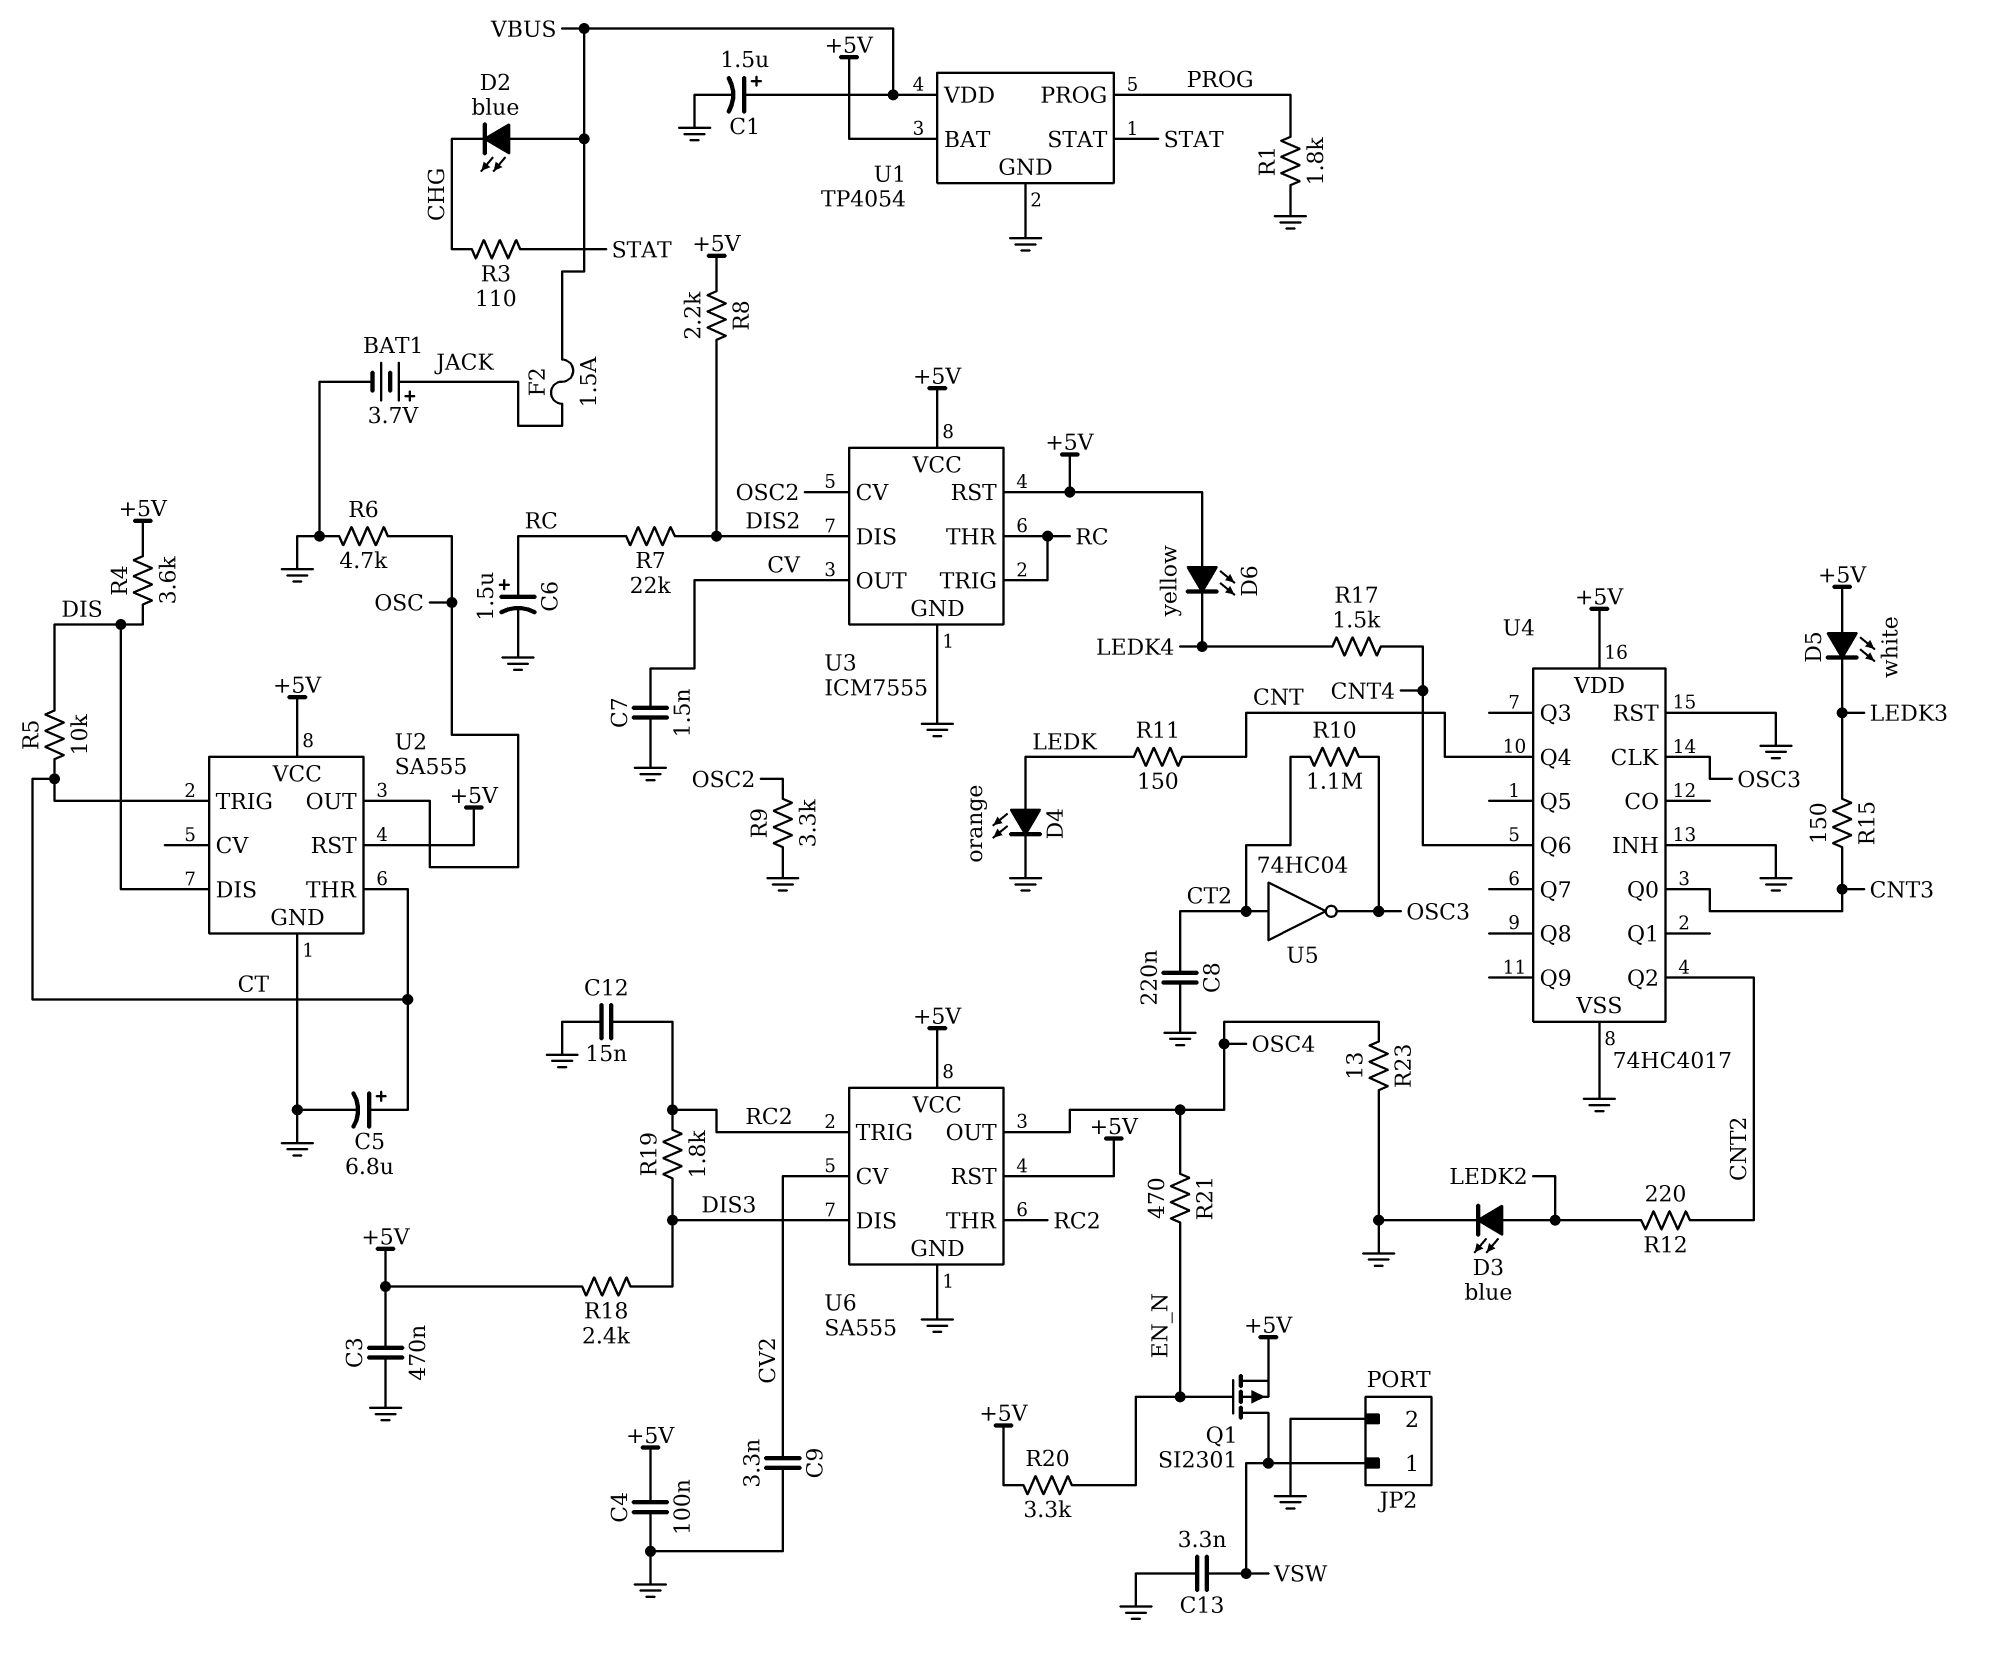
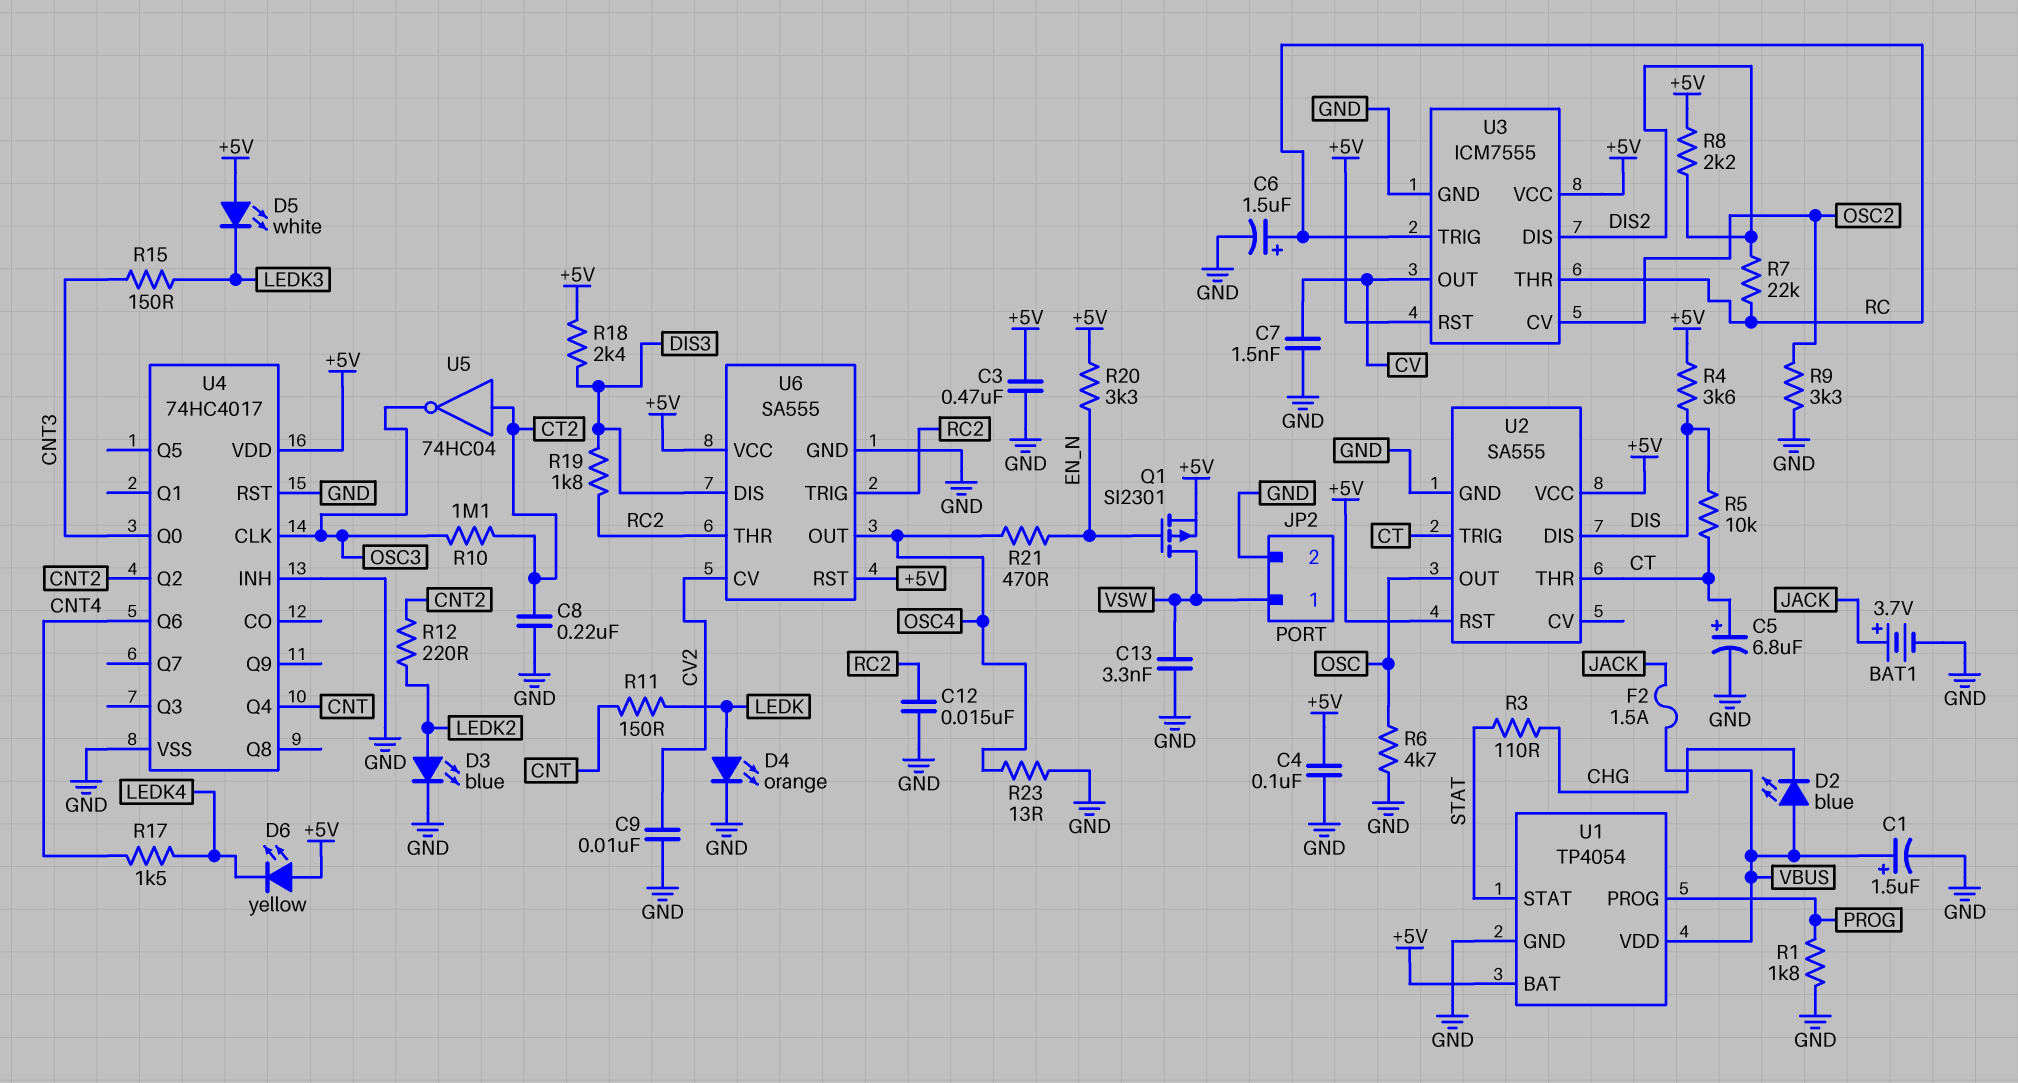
C9: 3.3nF (CV2, GND) -> 10nF (CV2, GND)

